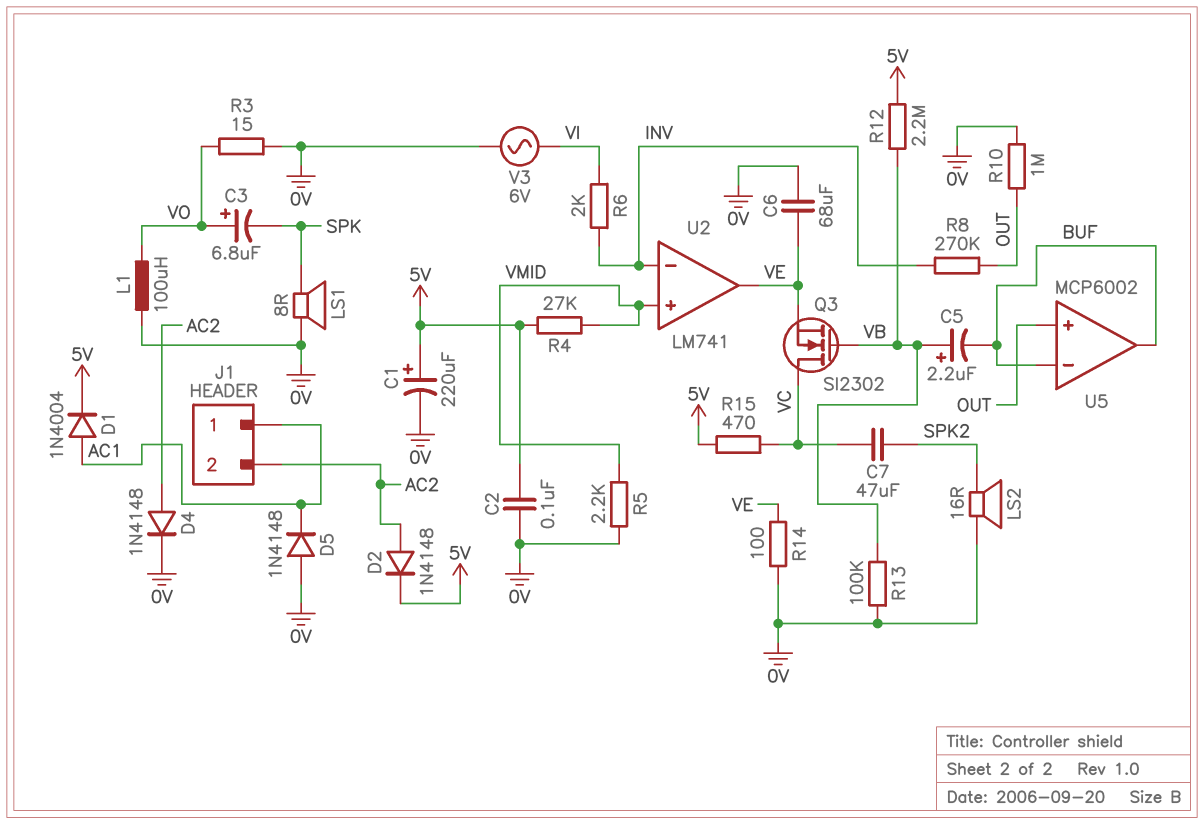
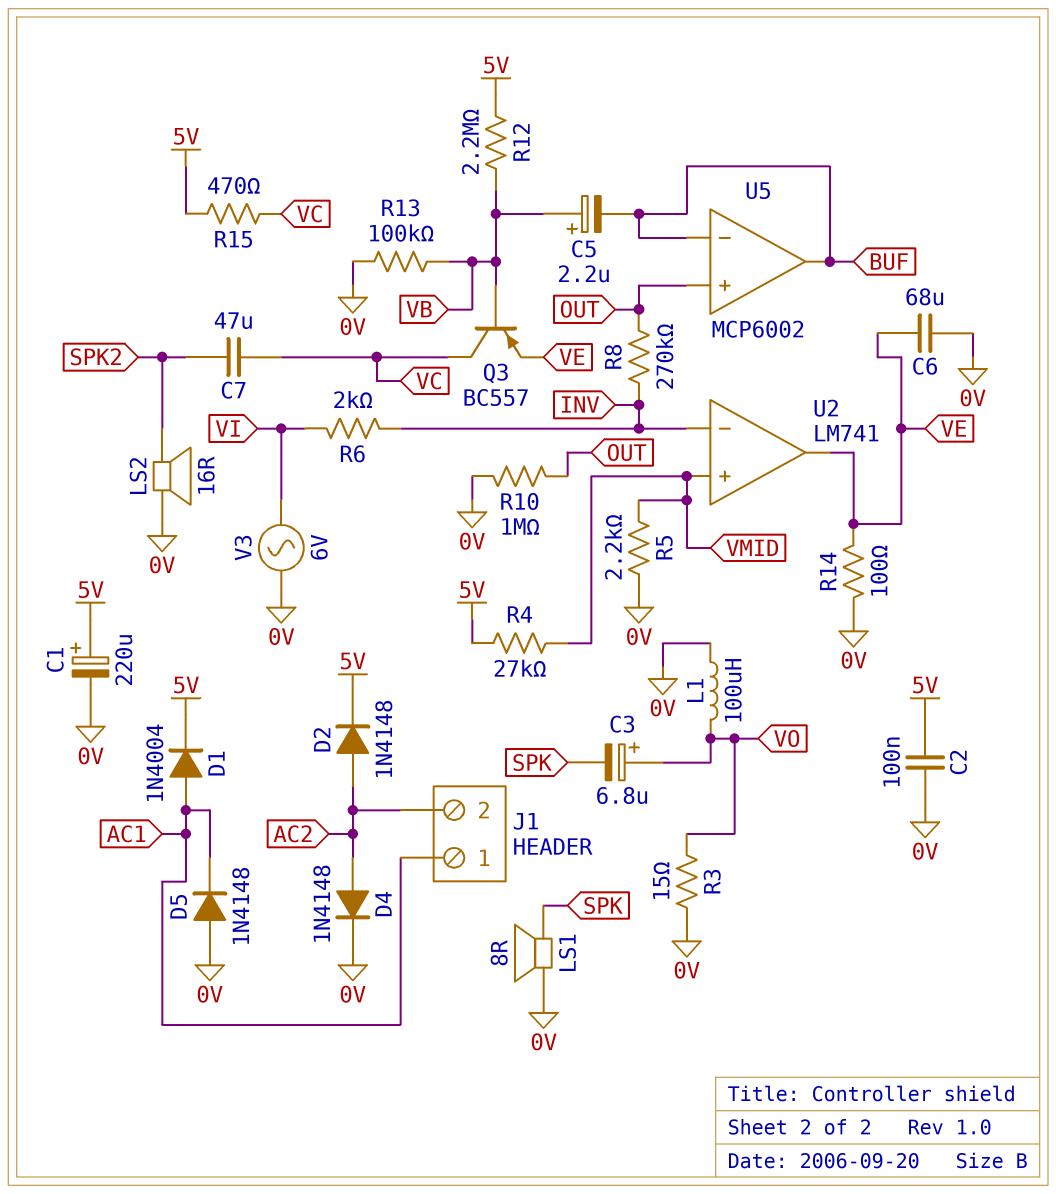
Q3: NMOS SI2302 (G VB, D VC, S VE) -> PNP BC557 (B VB, C VC, E VE)

